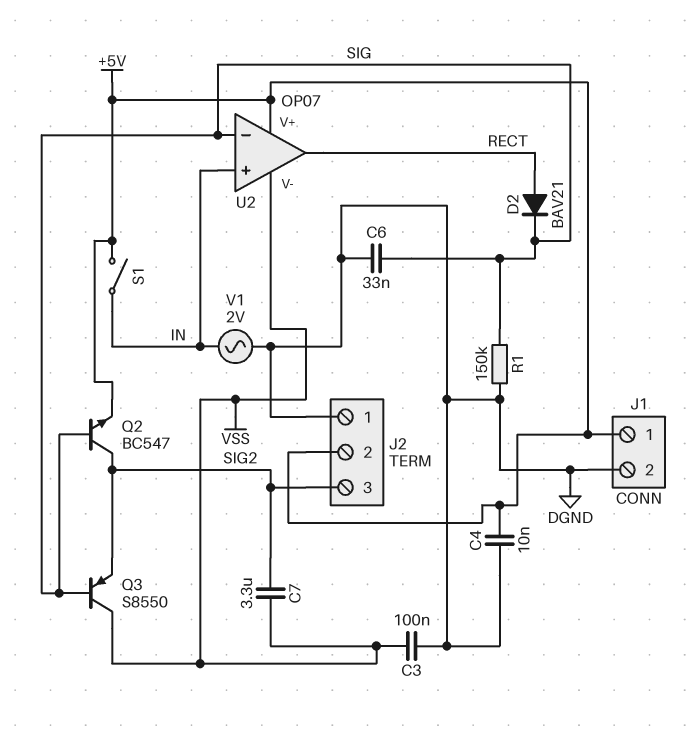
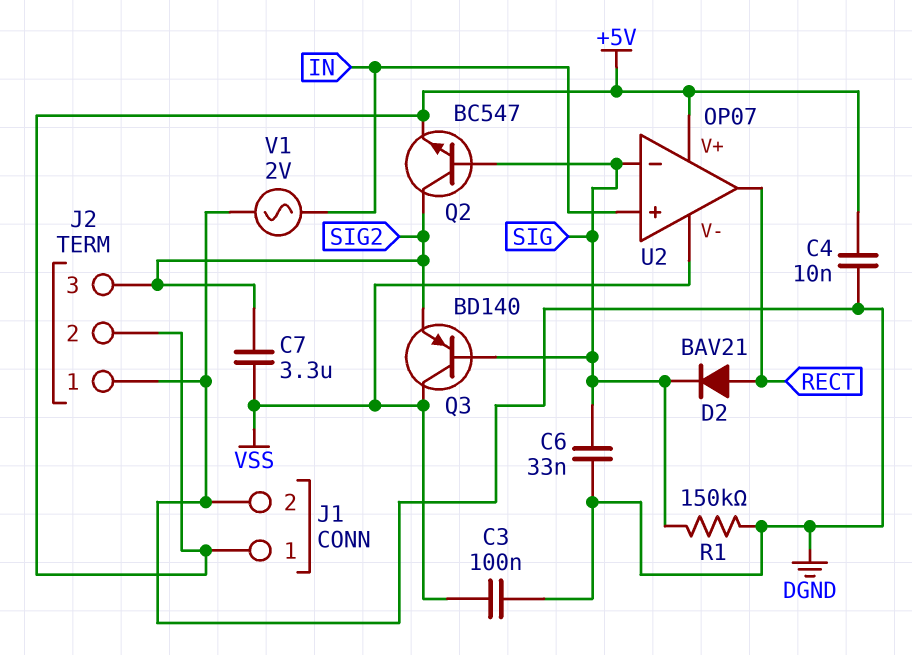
Q3: PNP S8550 (B SIG, C VSS, E SIG2) -> PNP BD140 (B SIG, C VSS, E SIG2)
S1: switch (+5V, IN) -> none

